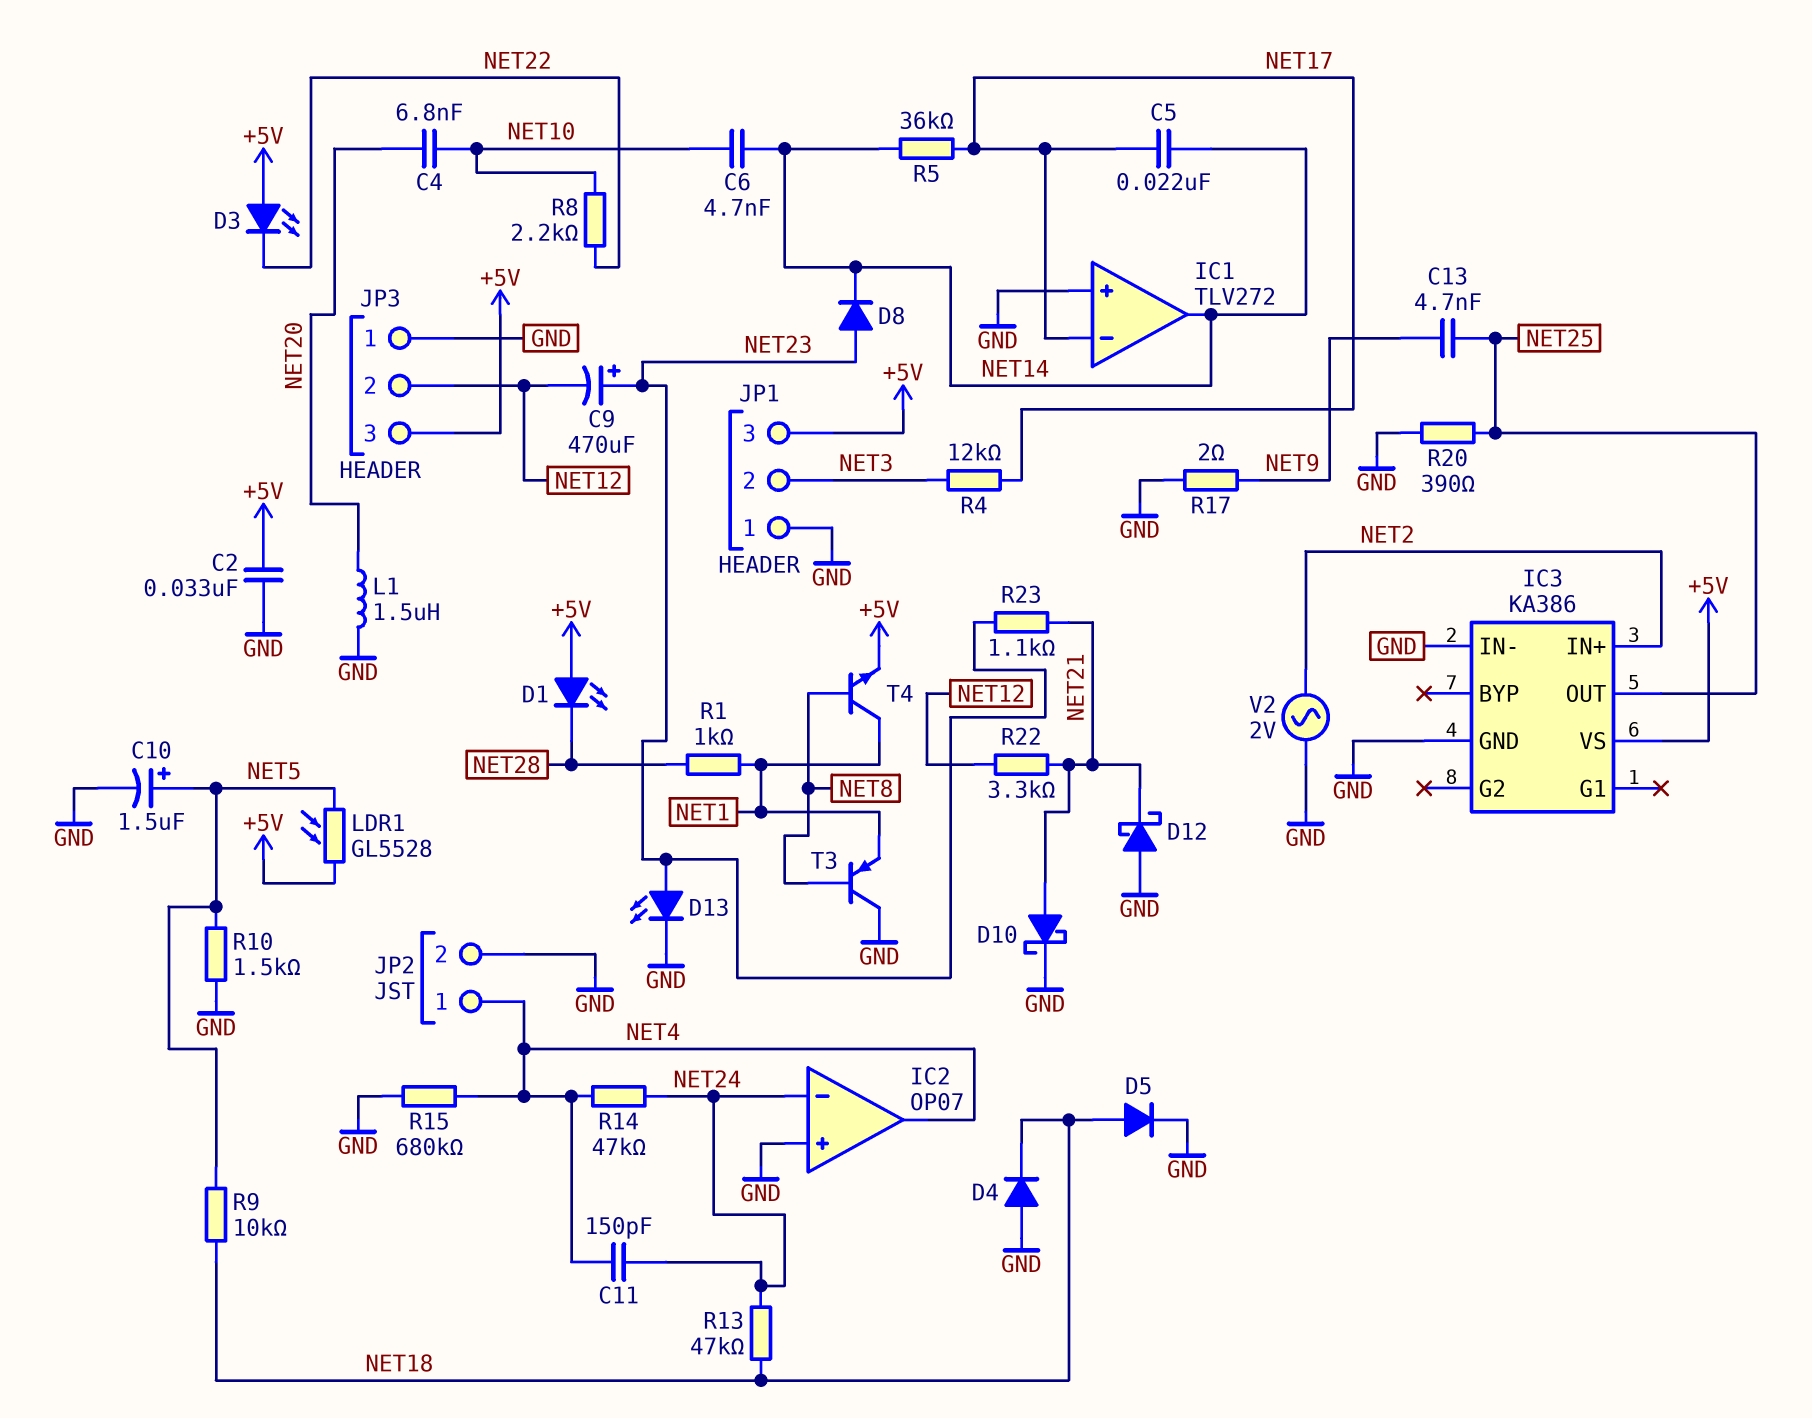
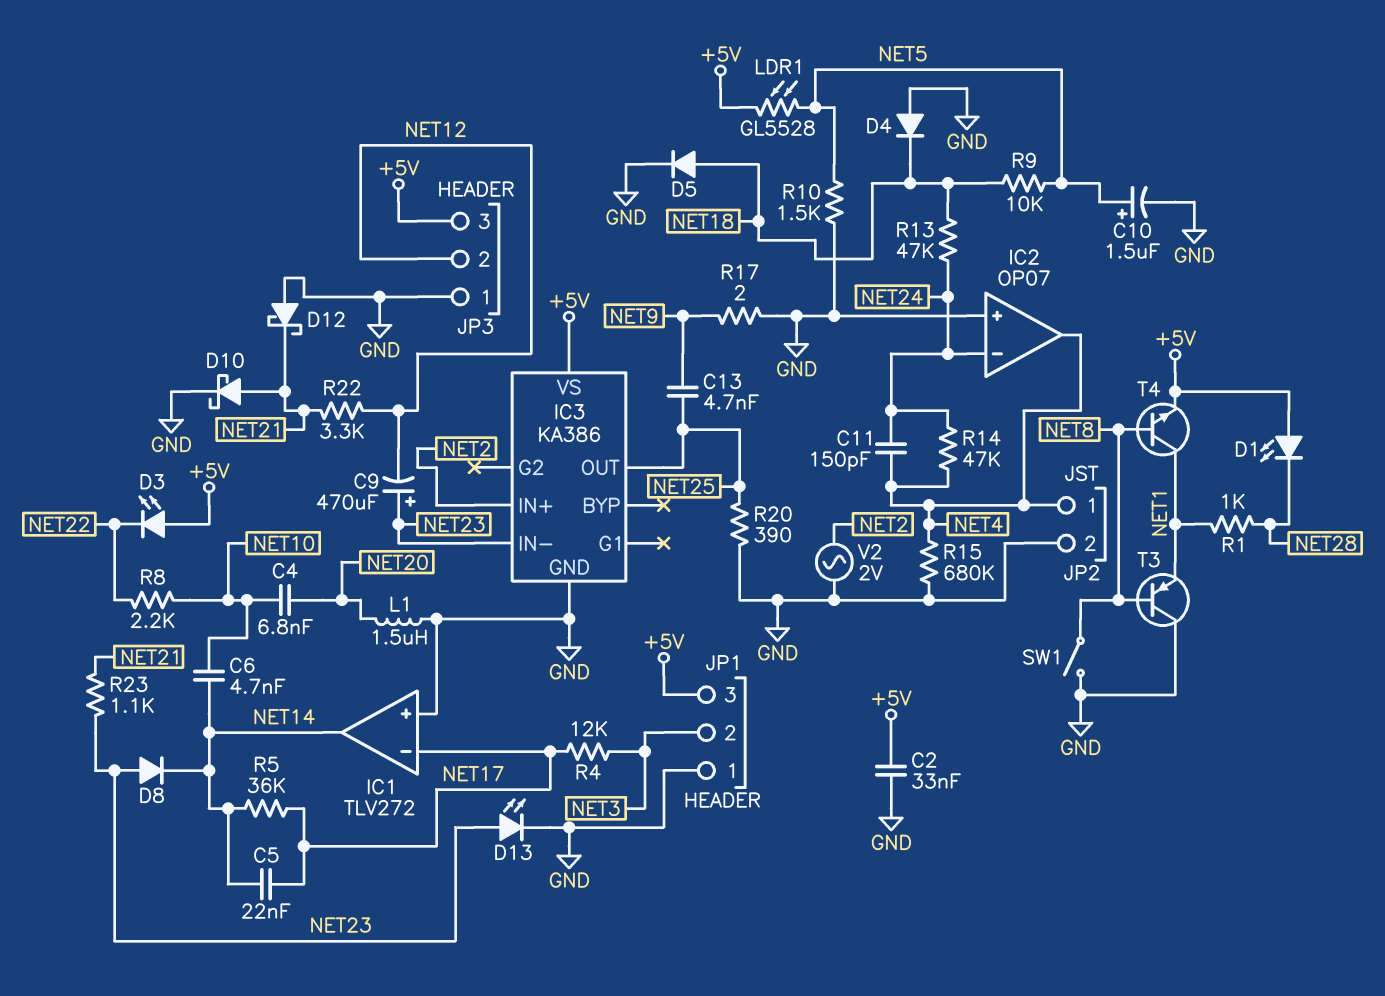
IC3 pin IN-: GND -> NET23
SW1: none -> switch (GND, NET8)

